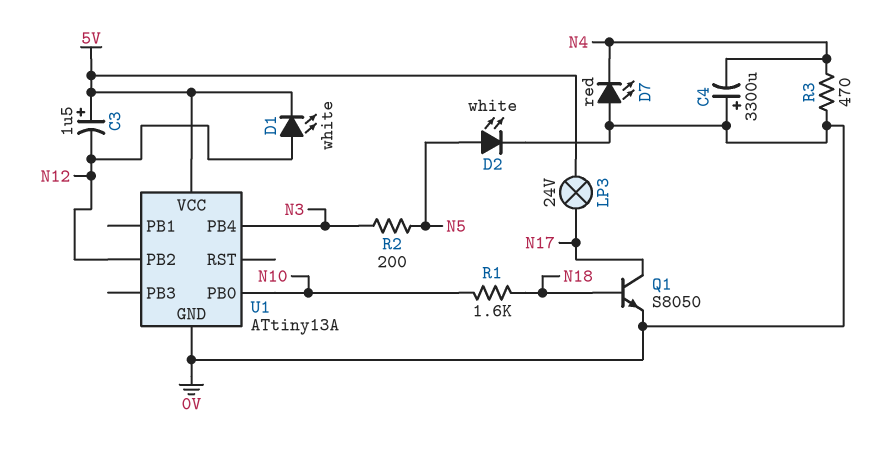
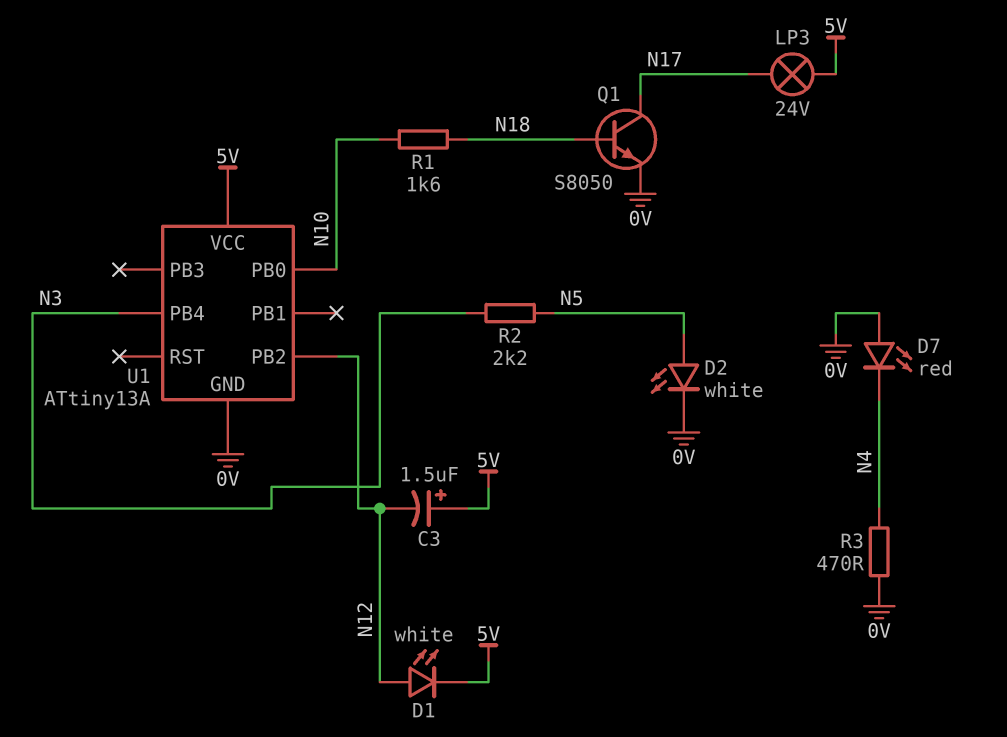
C4: 3300uF (plus 0V, minus N4) -> none
R2: 200 (N3, N5) -> 2.2k (N3, N5)

